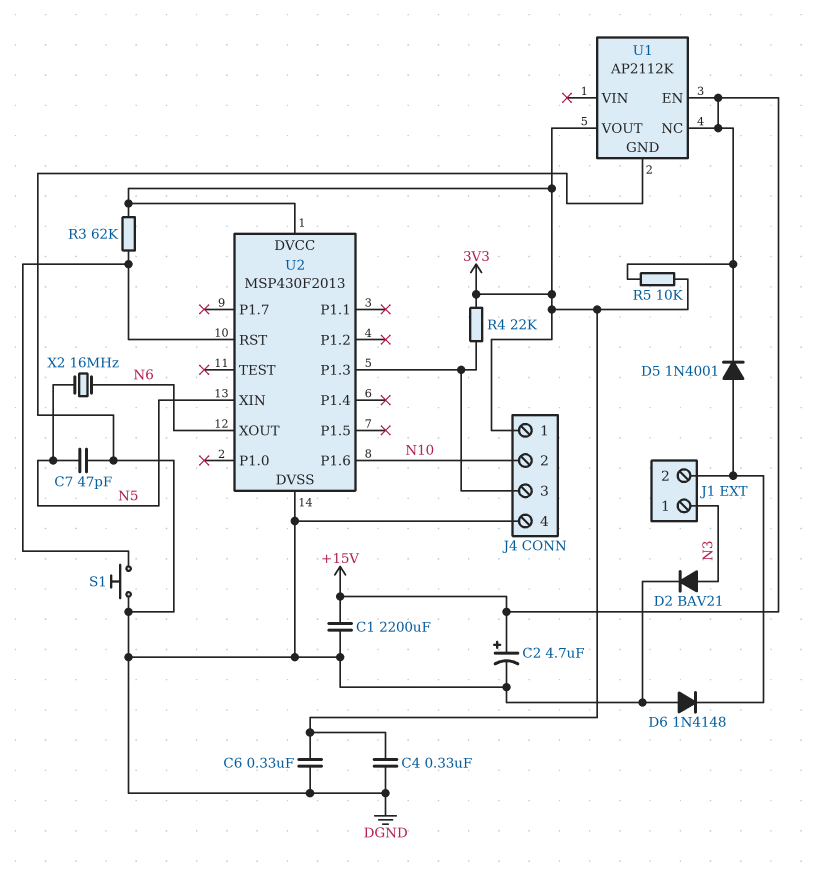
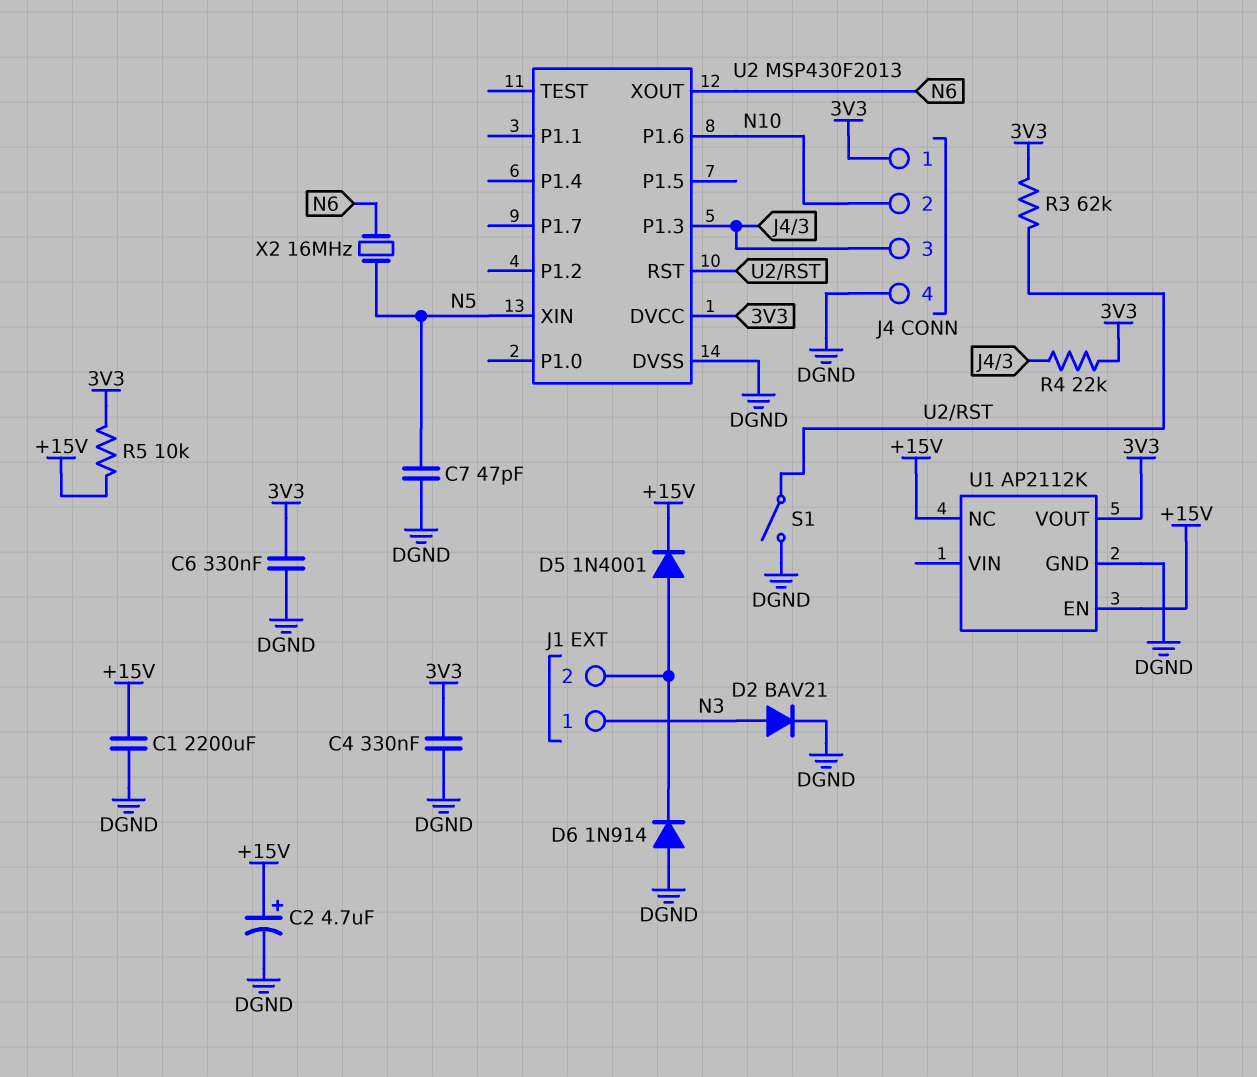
D6: diode 1N4148 (A DGND, K J1/2) -> diode 1N914 (A DGND, K J1/2)
S1: button (DGND, U2/RST) -> switch (DGND, U2/RST)

